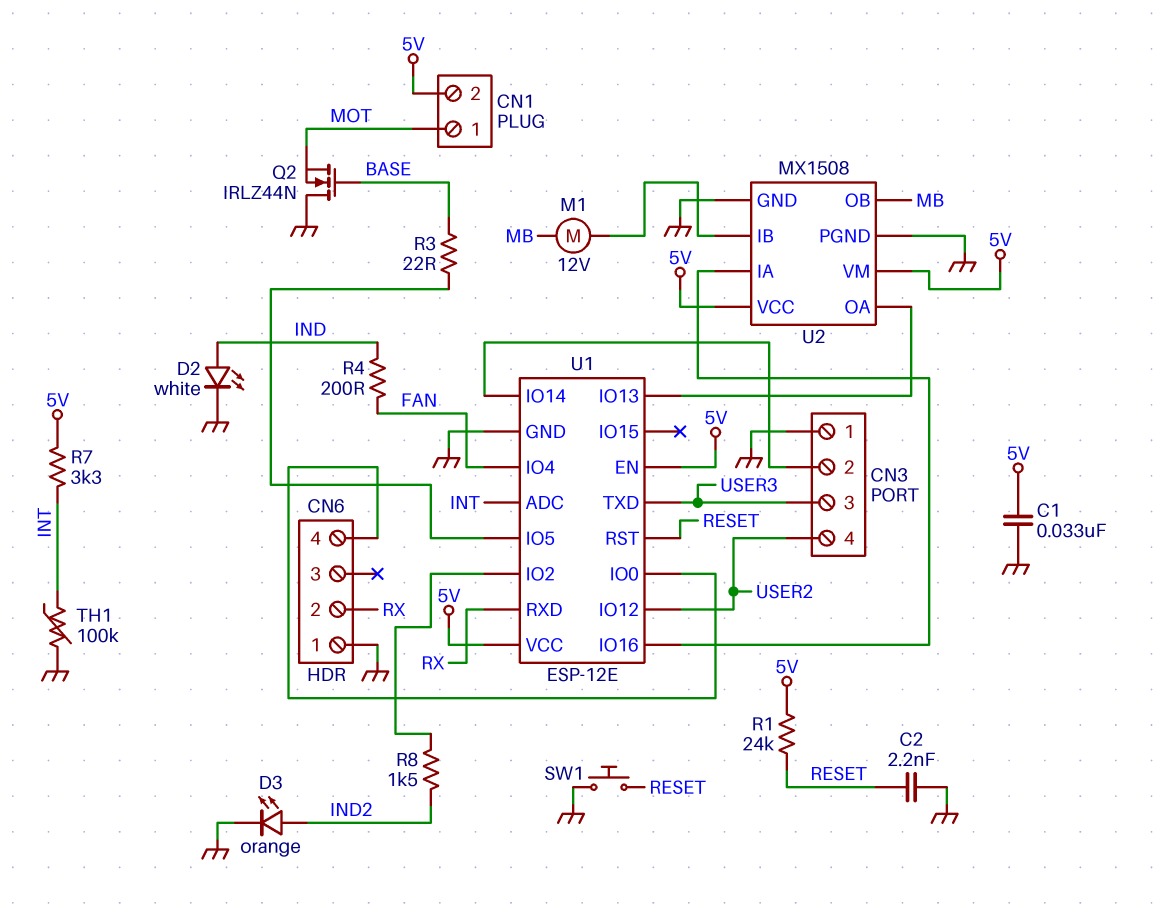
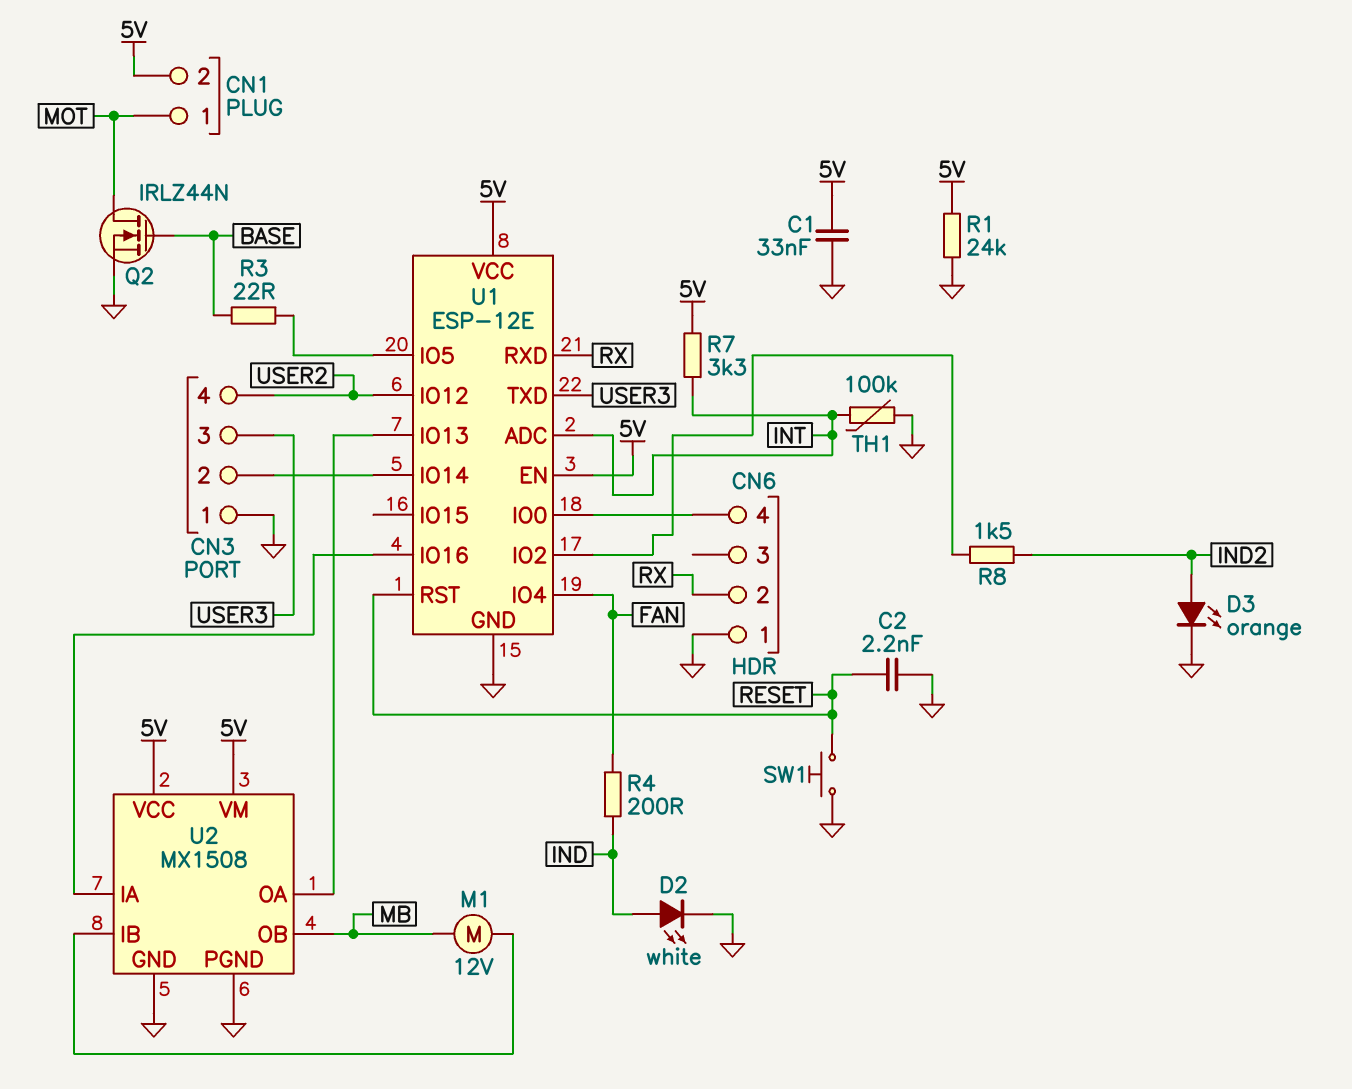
Q2: NMOS IRLZ44N (G BASE, D GND, S MOT) -> NMOS IRLZ44N (G BASE, D MOT, S GND)
R1: 24k (5V, RESET) -> 24k (5V, GND)

